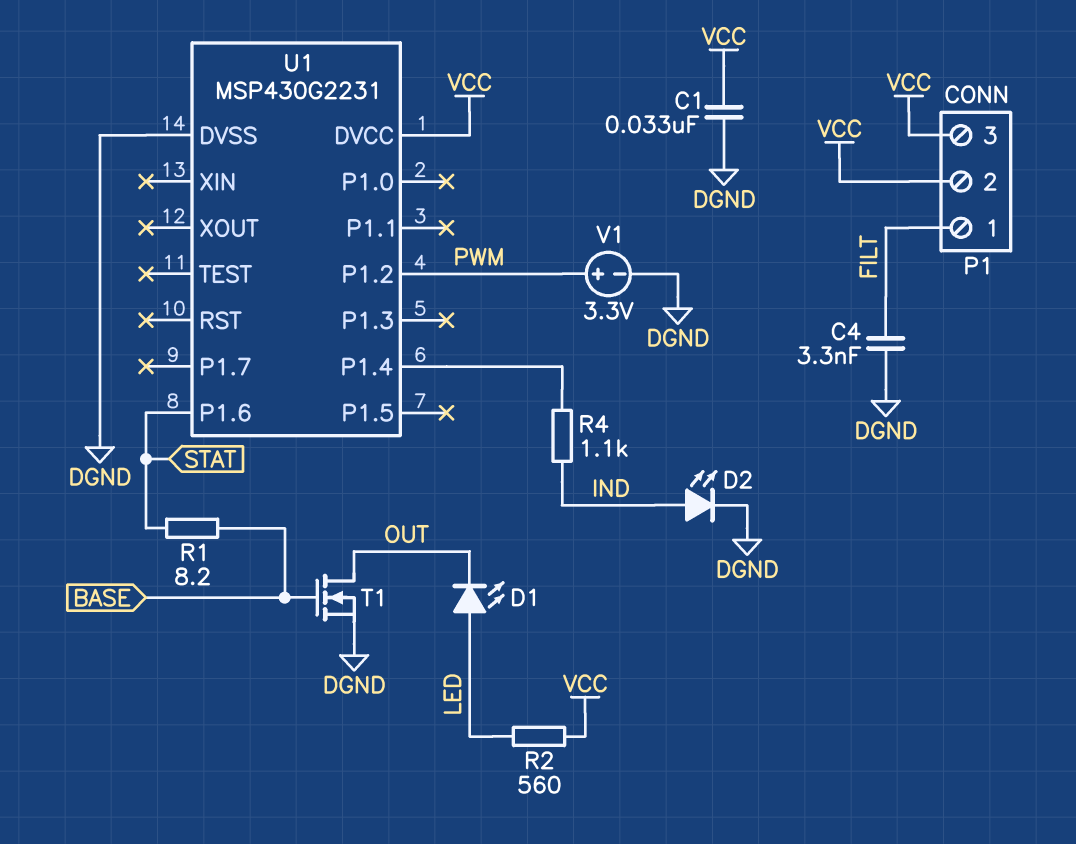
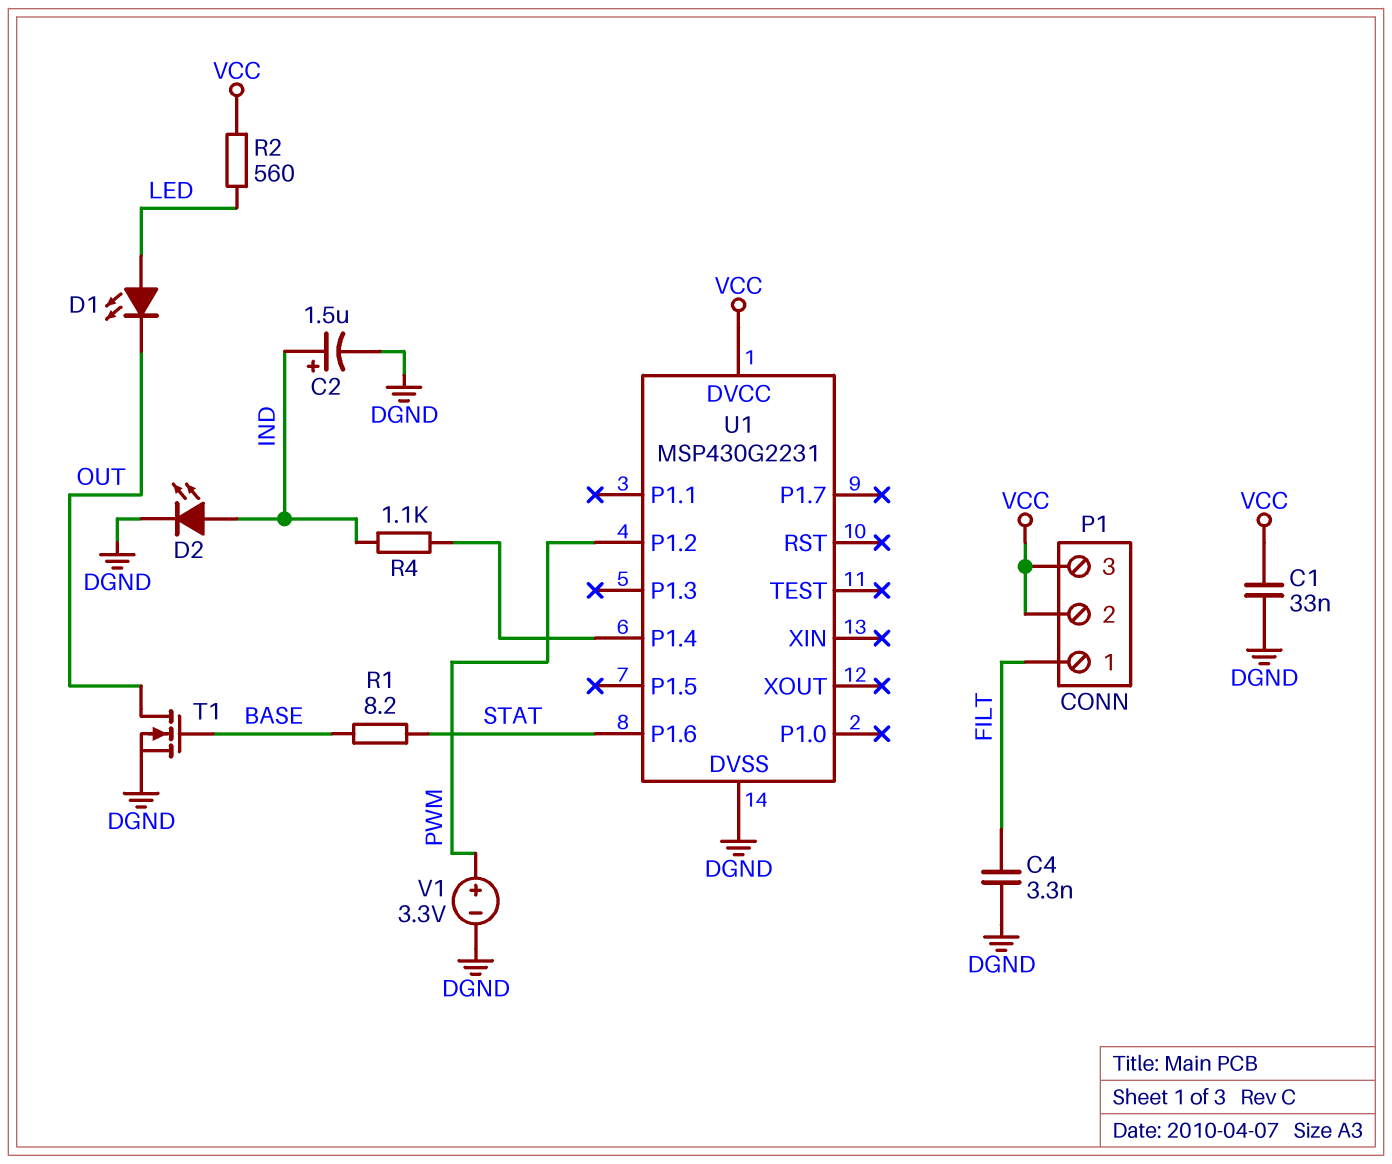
C2: none -> 1.5uF (plus IND, minus DGND)

